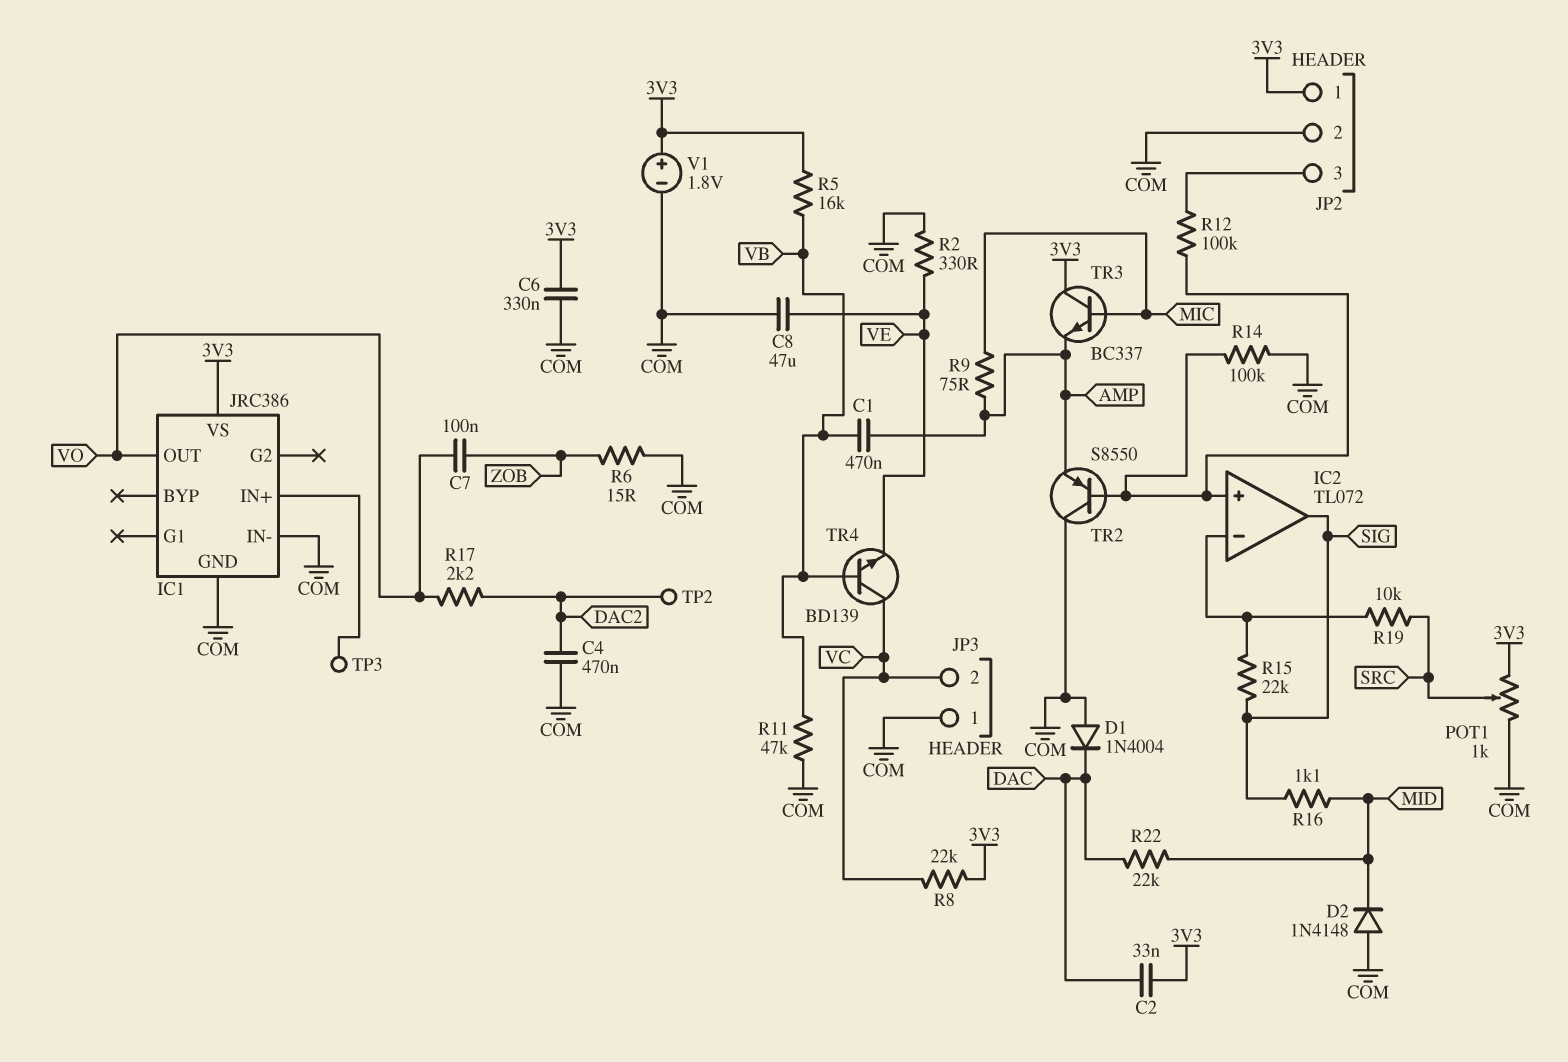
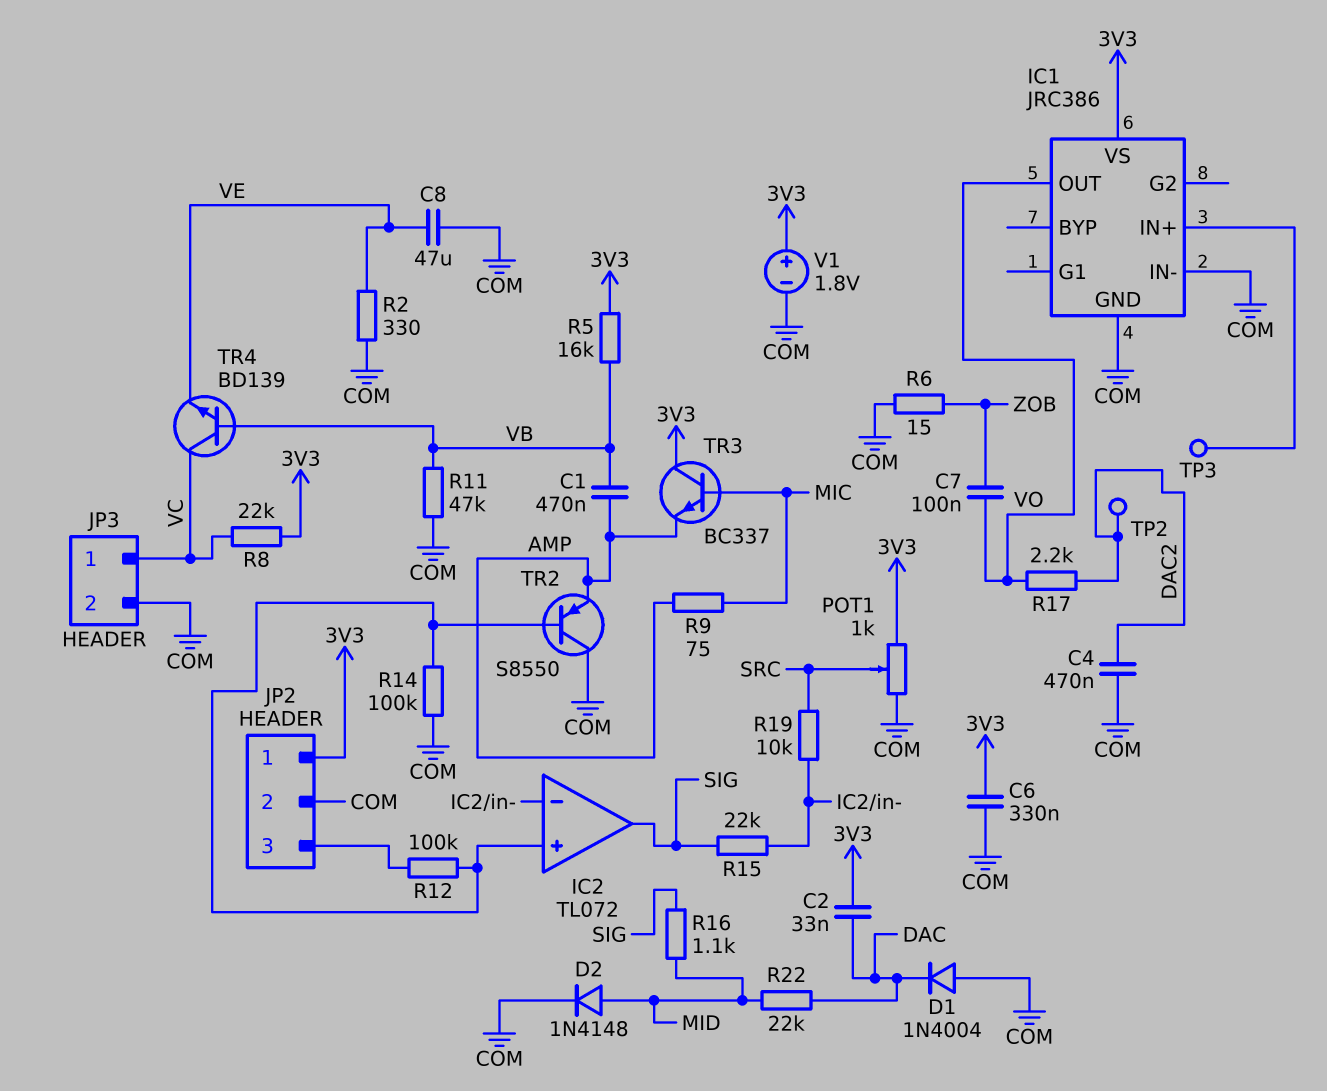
D2: diode 1N4148 (A COM, K MID) -> diode 1N4148 (A MID, K COM)
JP3 pin 1: COM -> VC
JP3 pin 2: VC -> COM

